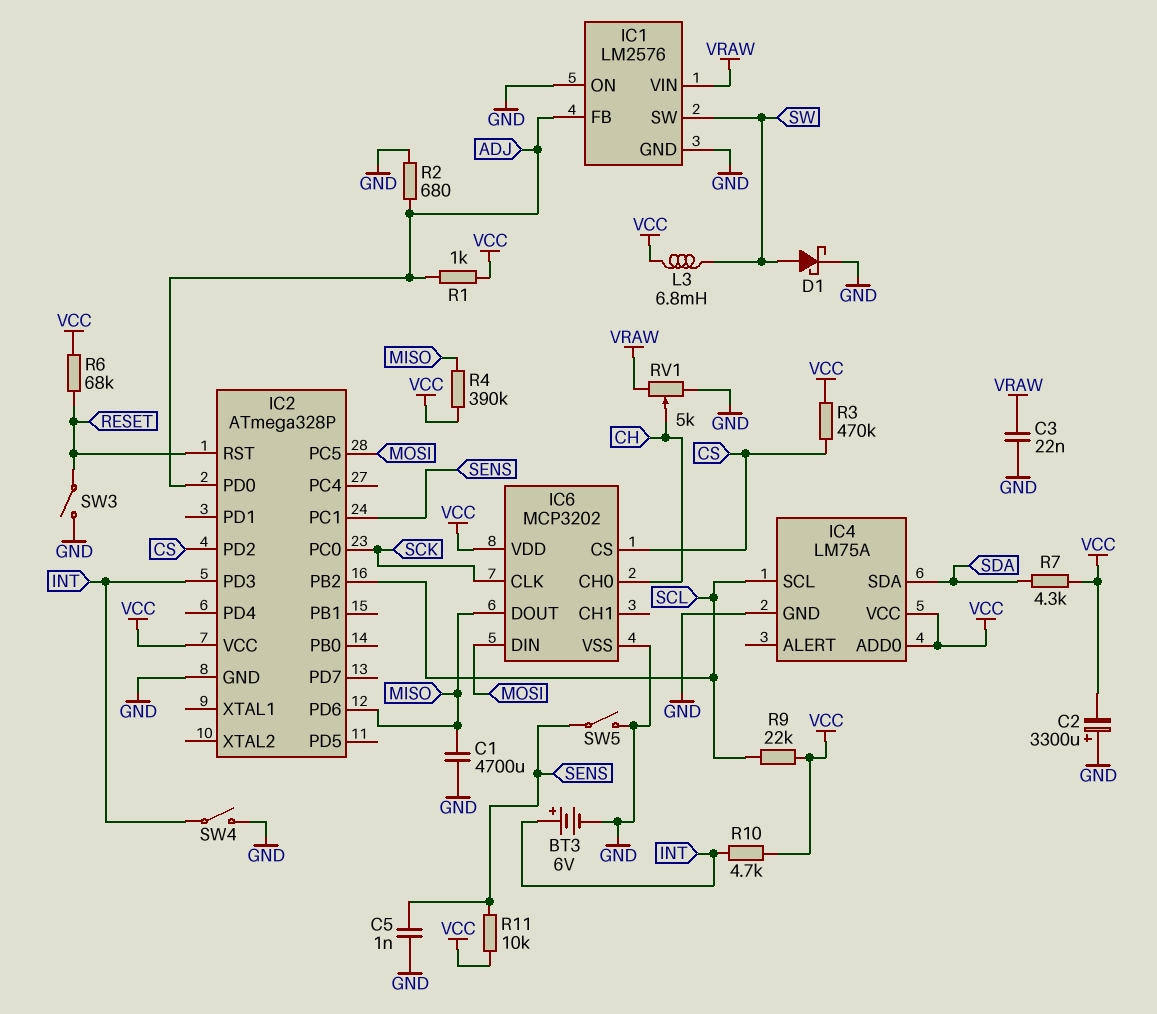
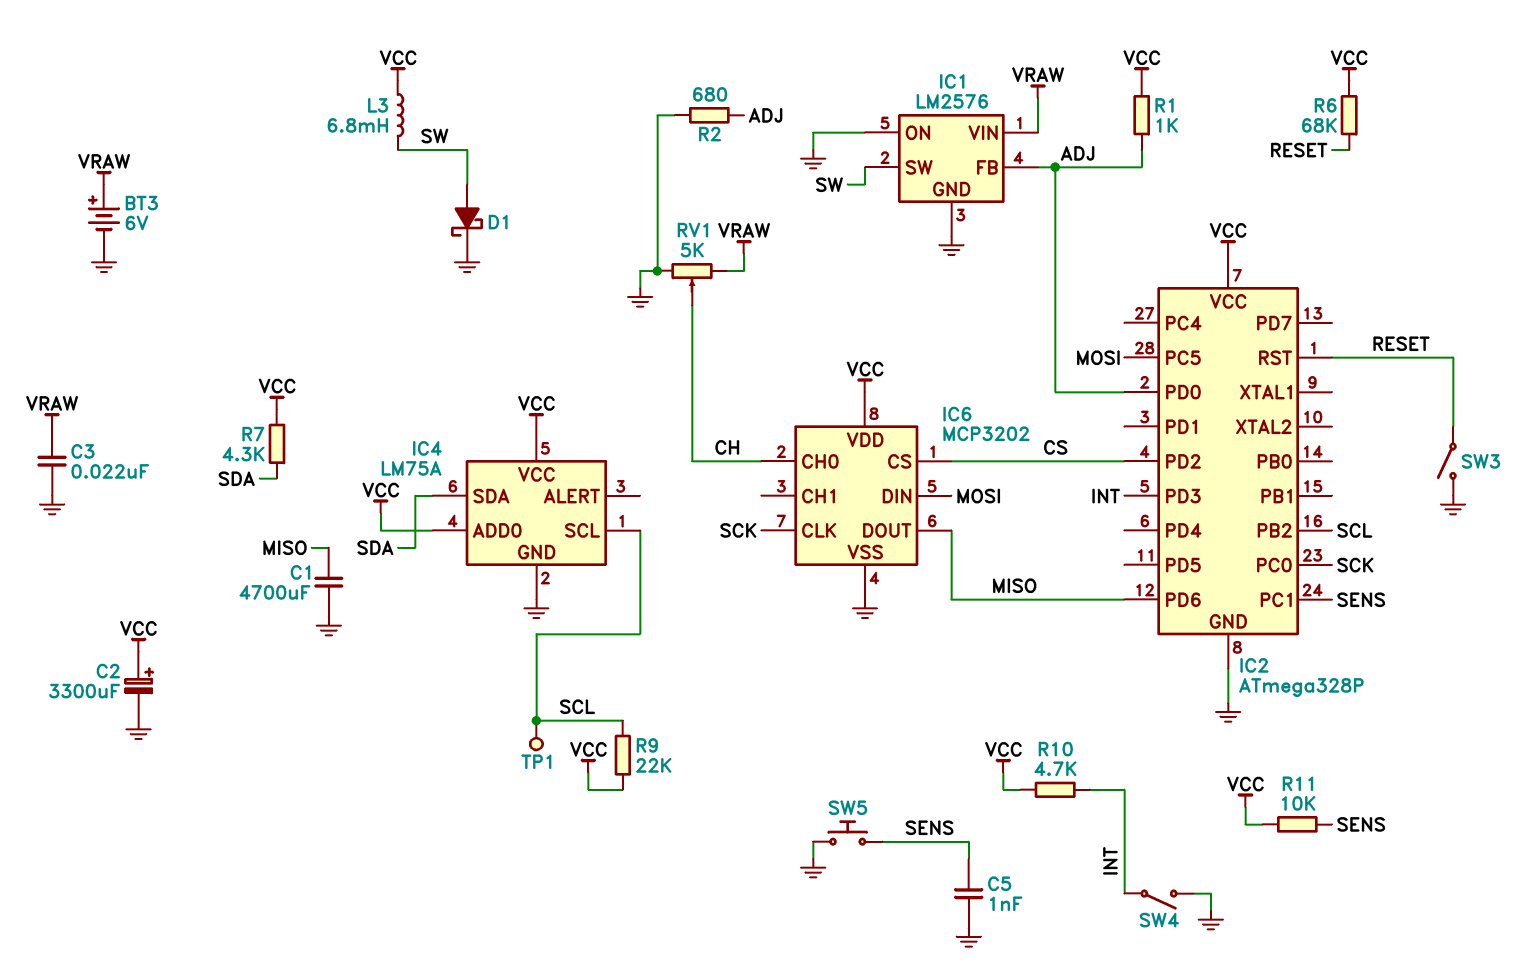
BT3: 6V (plus INT, minus GND) -> 6V (plus VRAW, minus GND)
C2: 3300uF (plus GND, minus VCC) -> 3300uF (plus VCC, minus GND)
R3: 470k (CS, VCC) -> none
R4: 390k (MISO, VCC) -> none
SW5: switch (GND, SENS) -> button (GND, SENS)
TP1: none -> test point (SCL)

